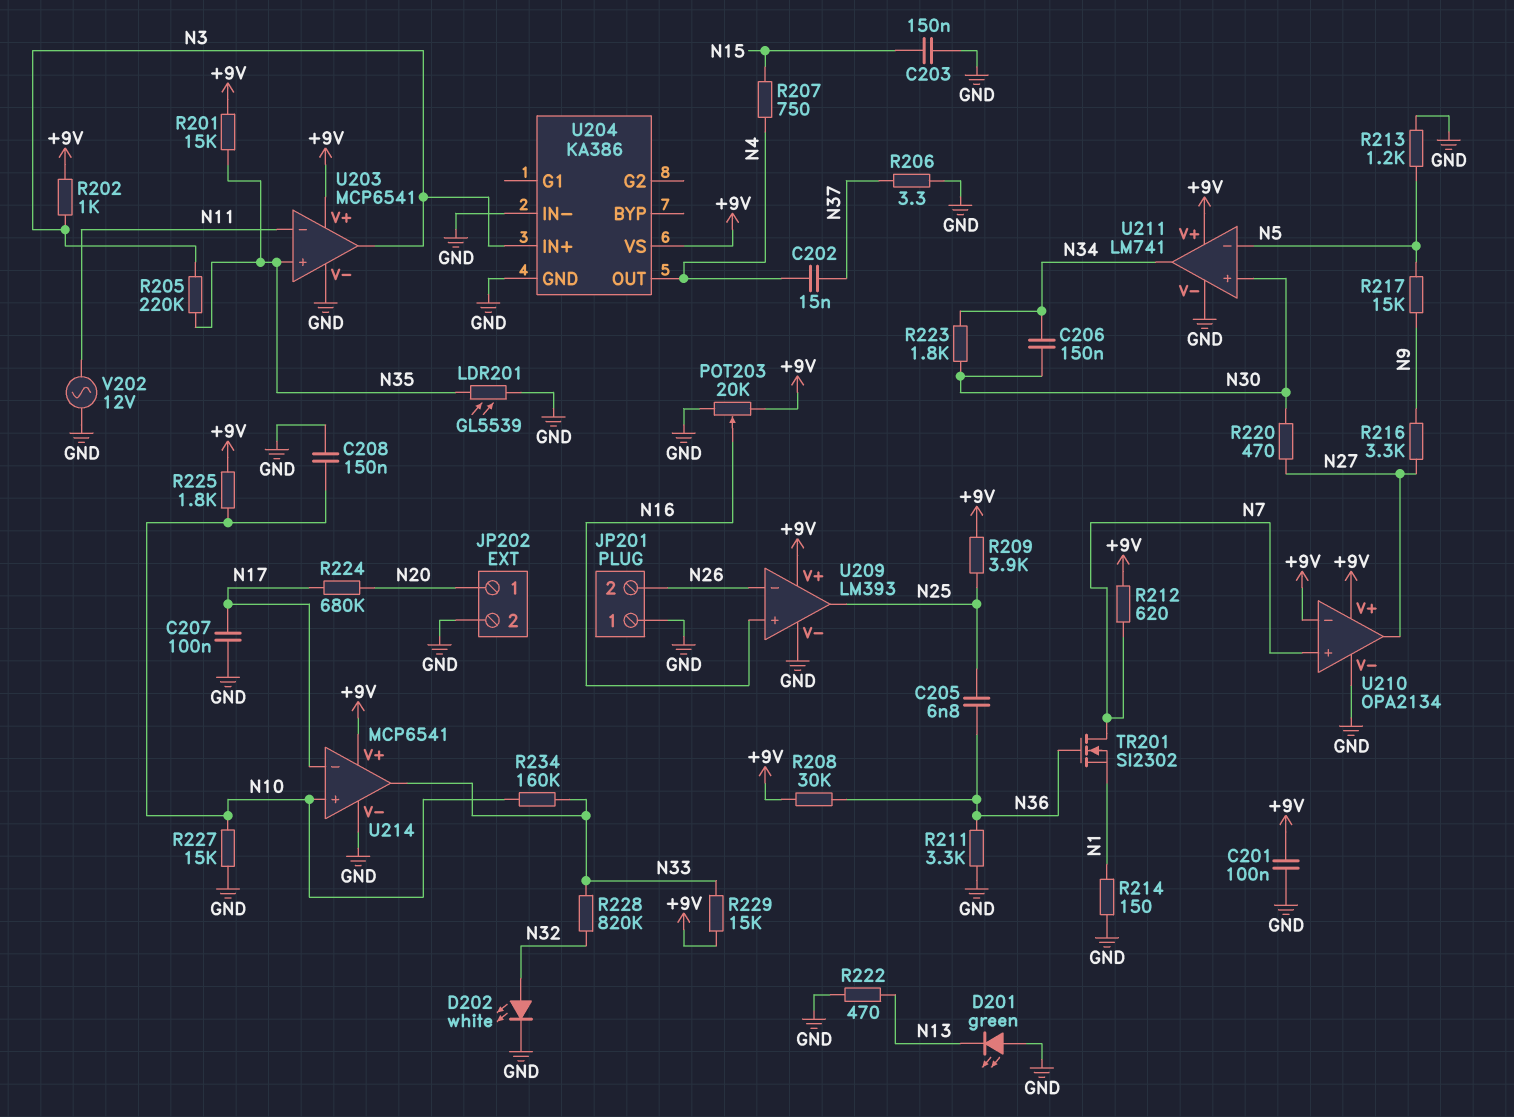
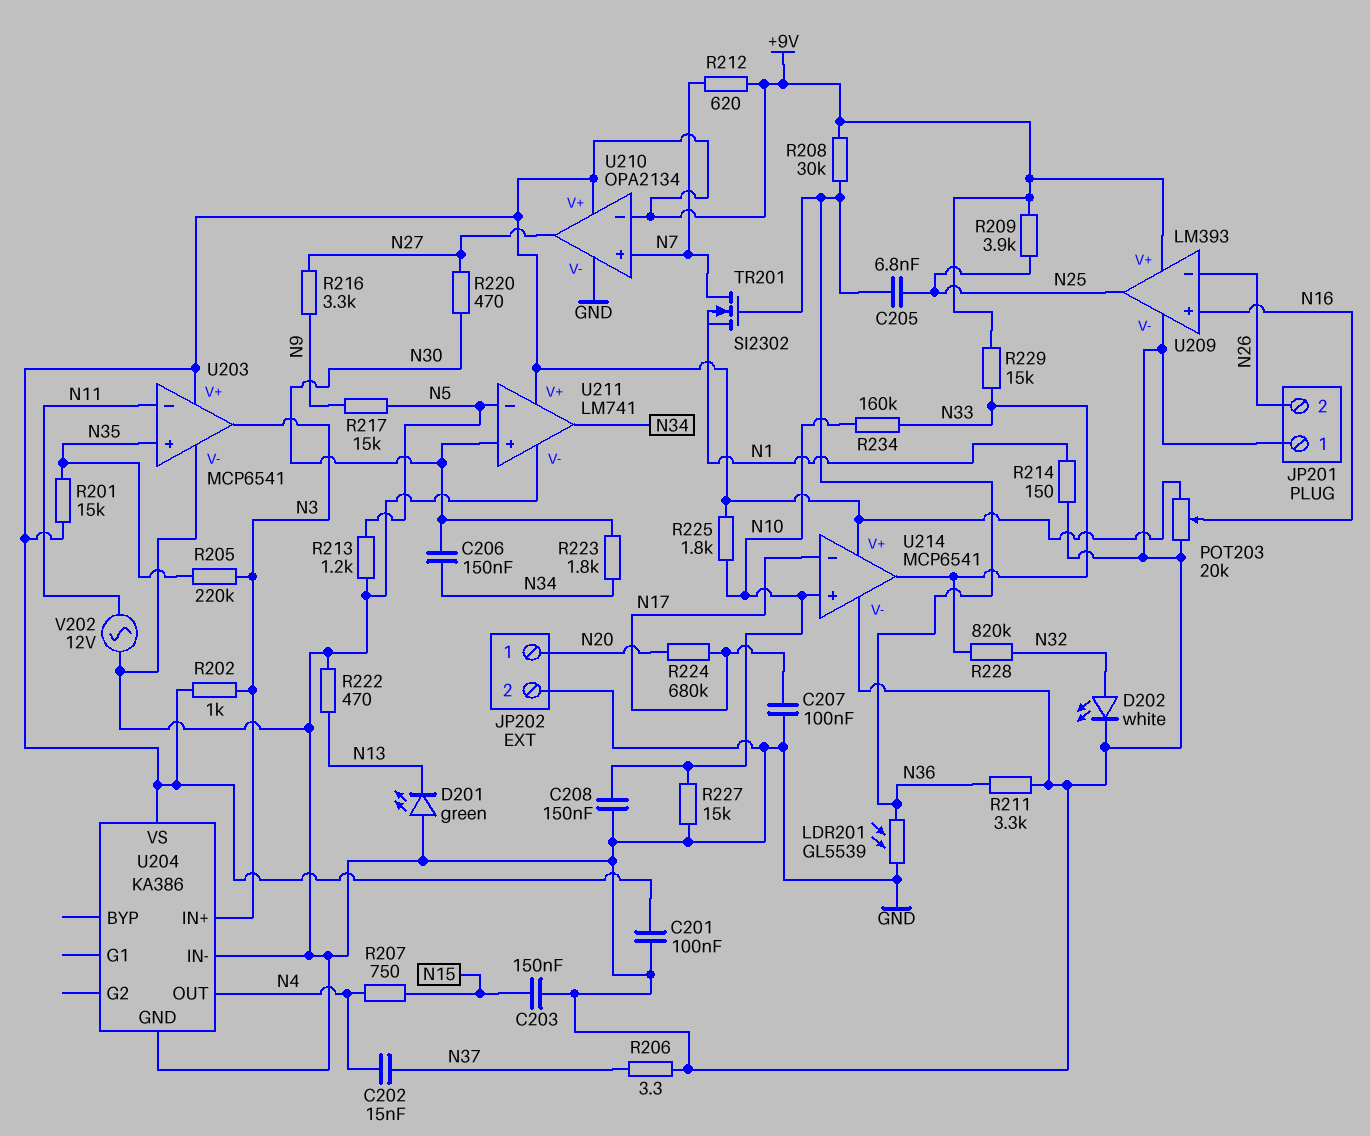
LDR201: GL5539 (GND, N35) -> GL5539 (GND, N36)

